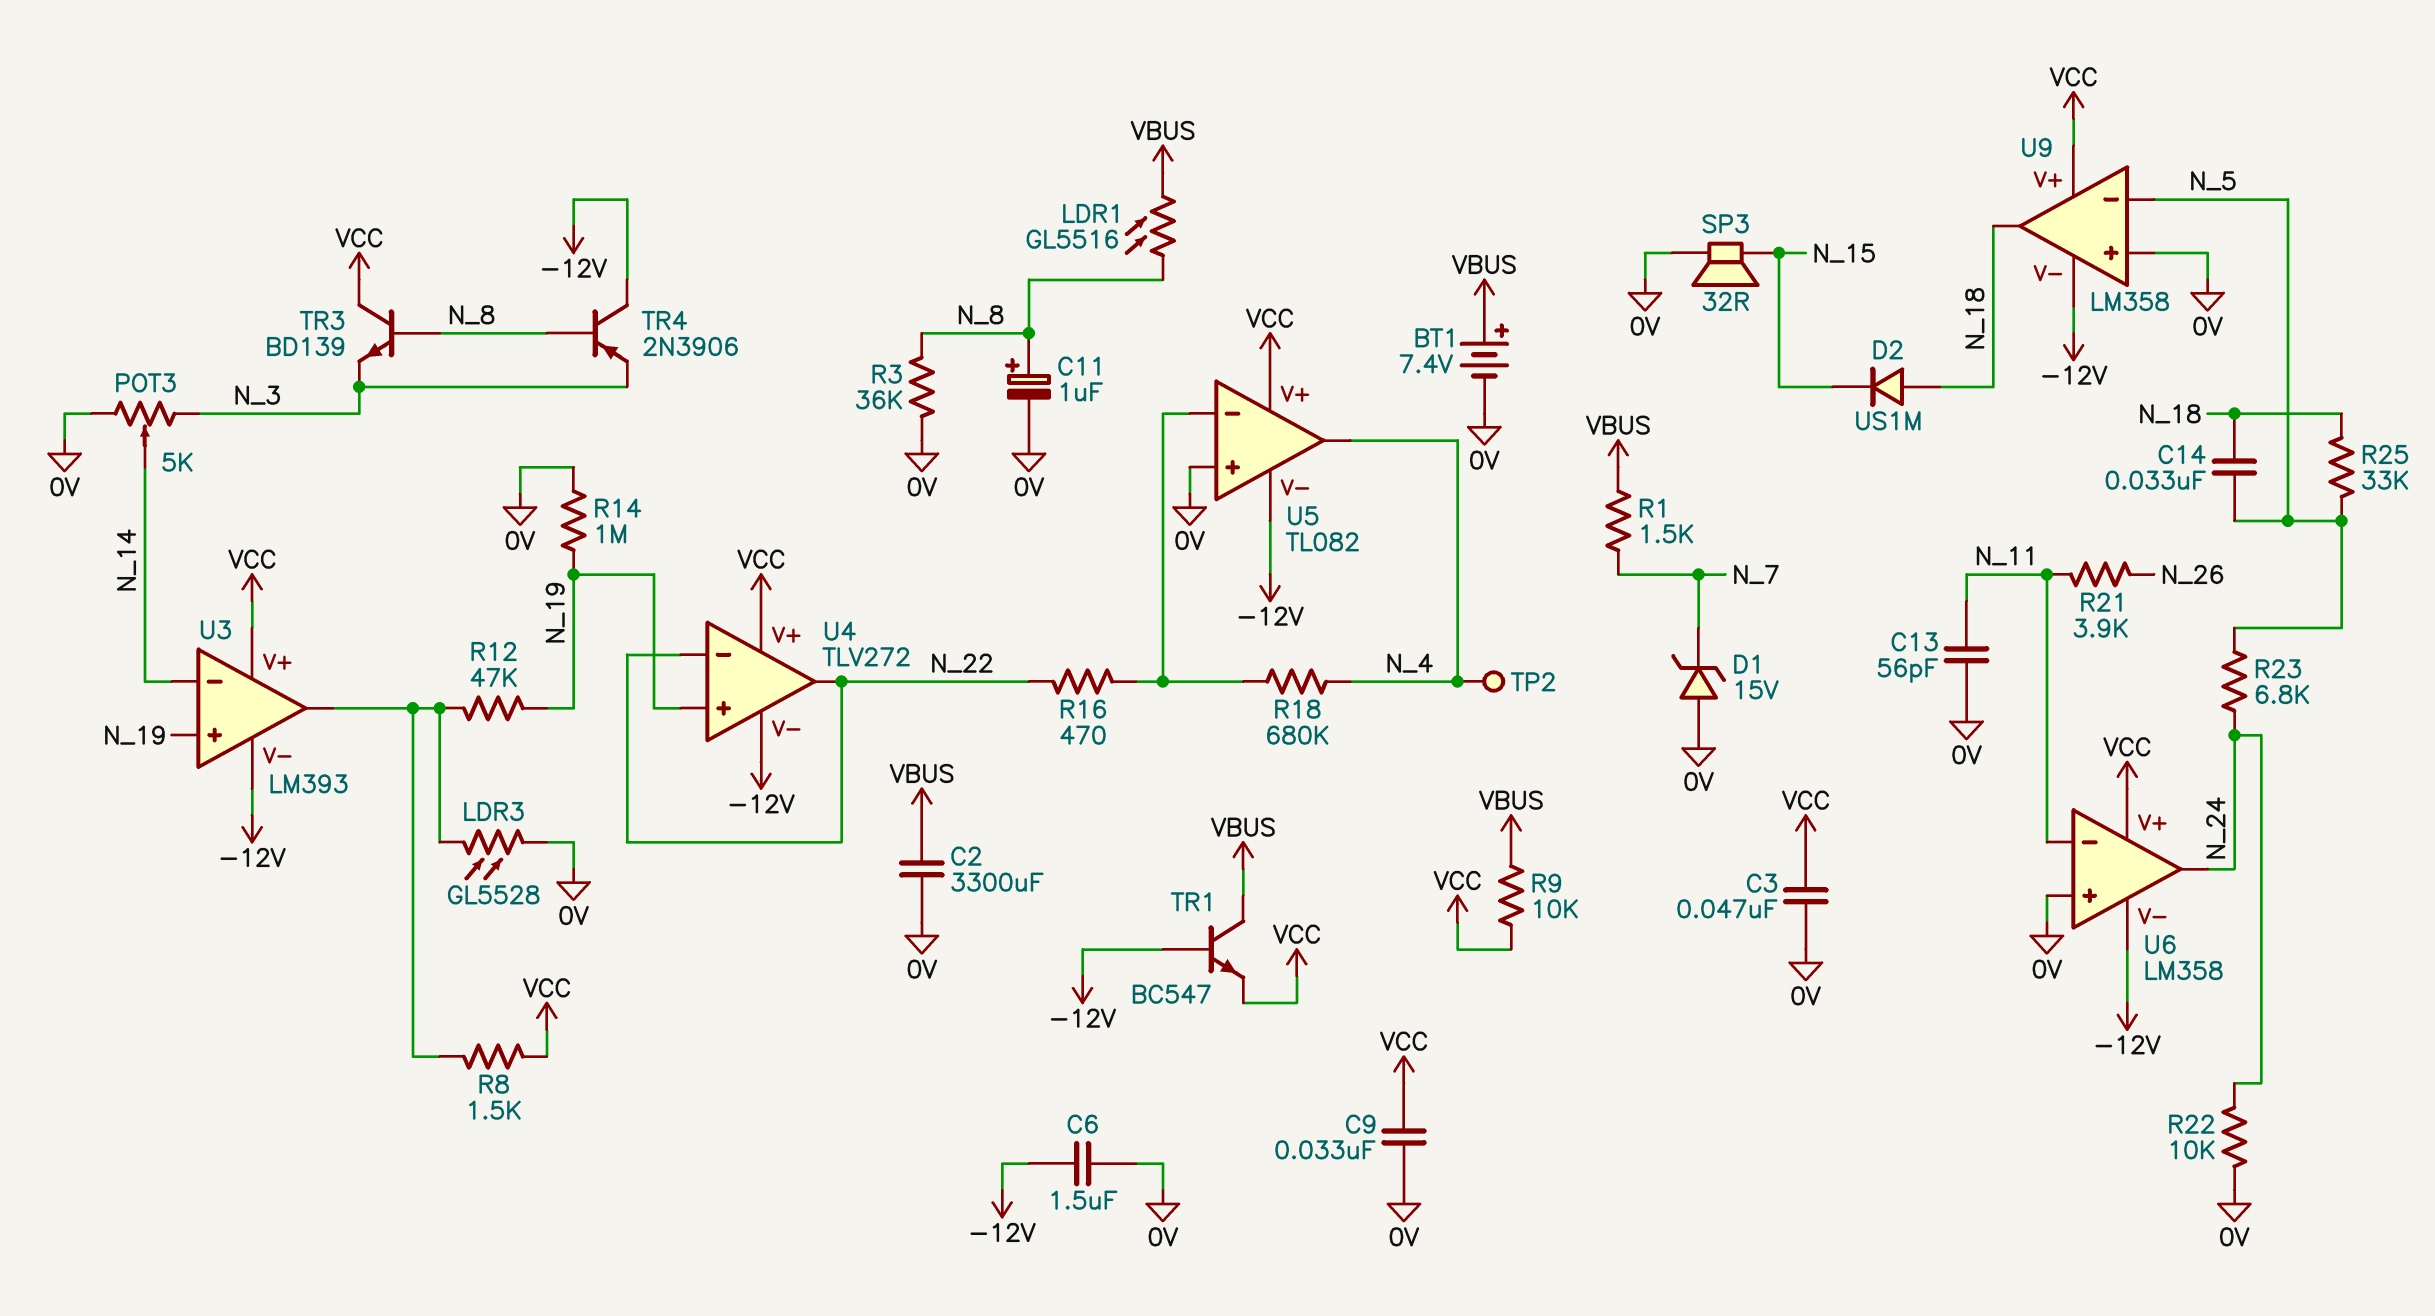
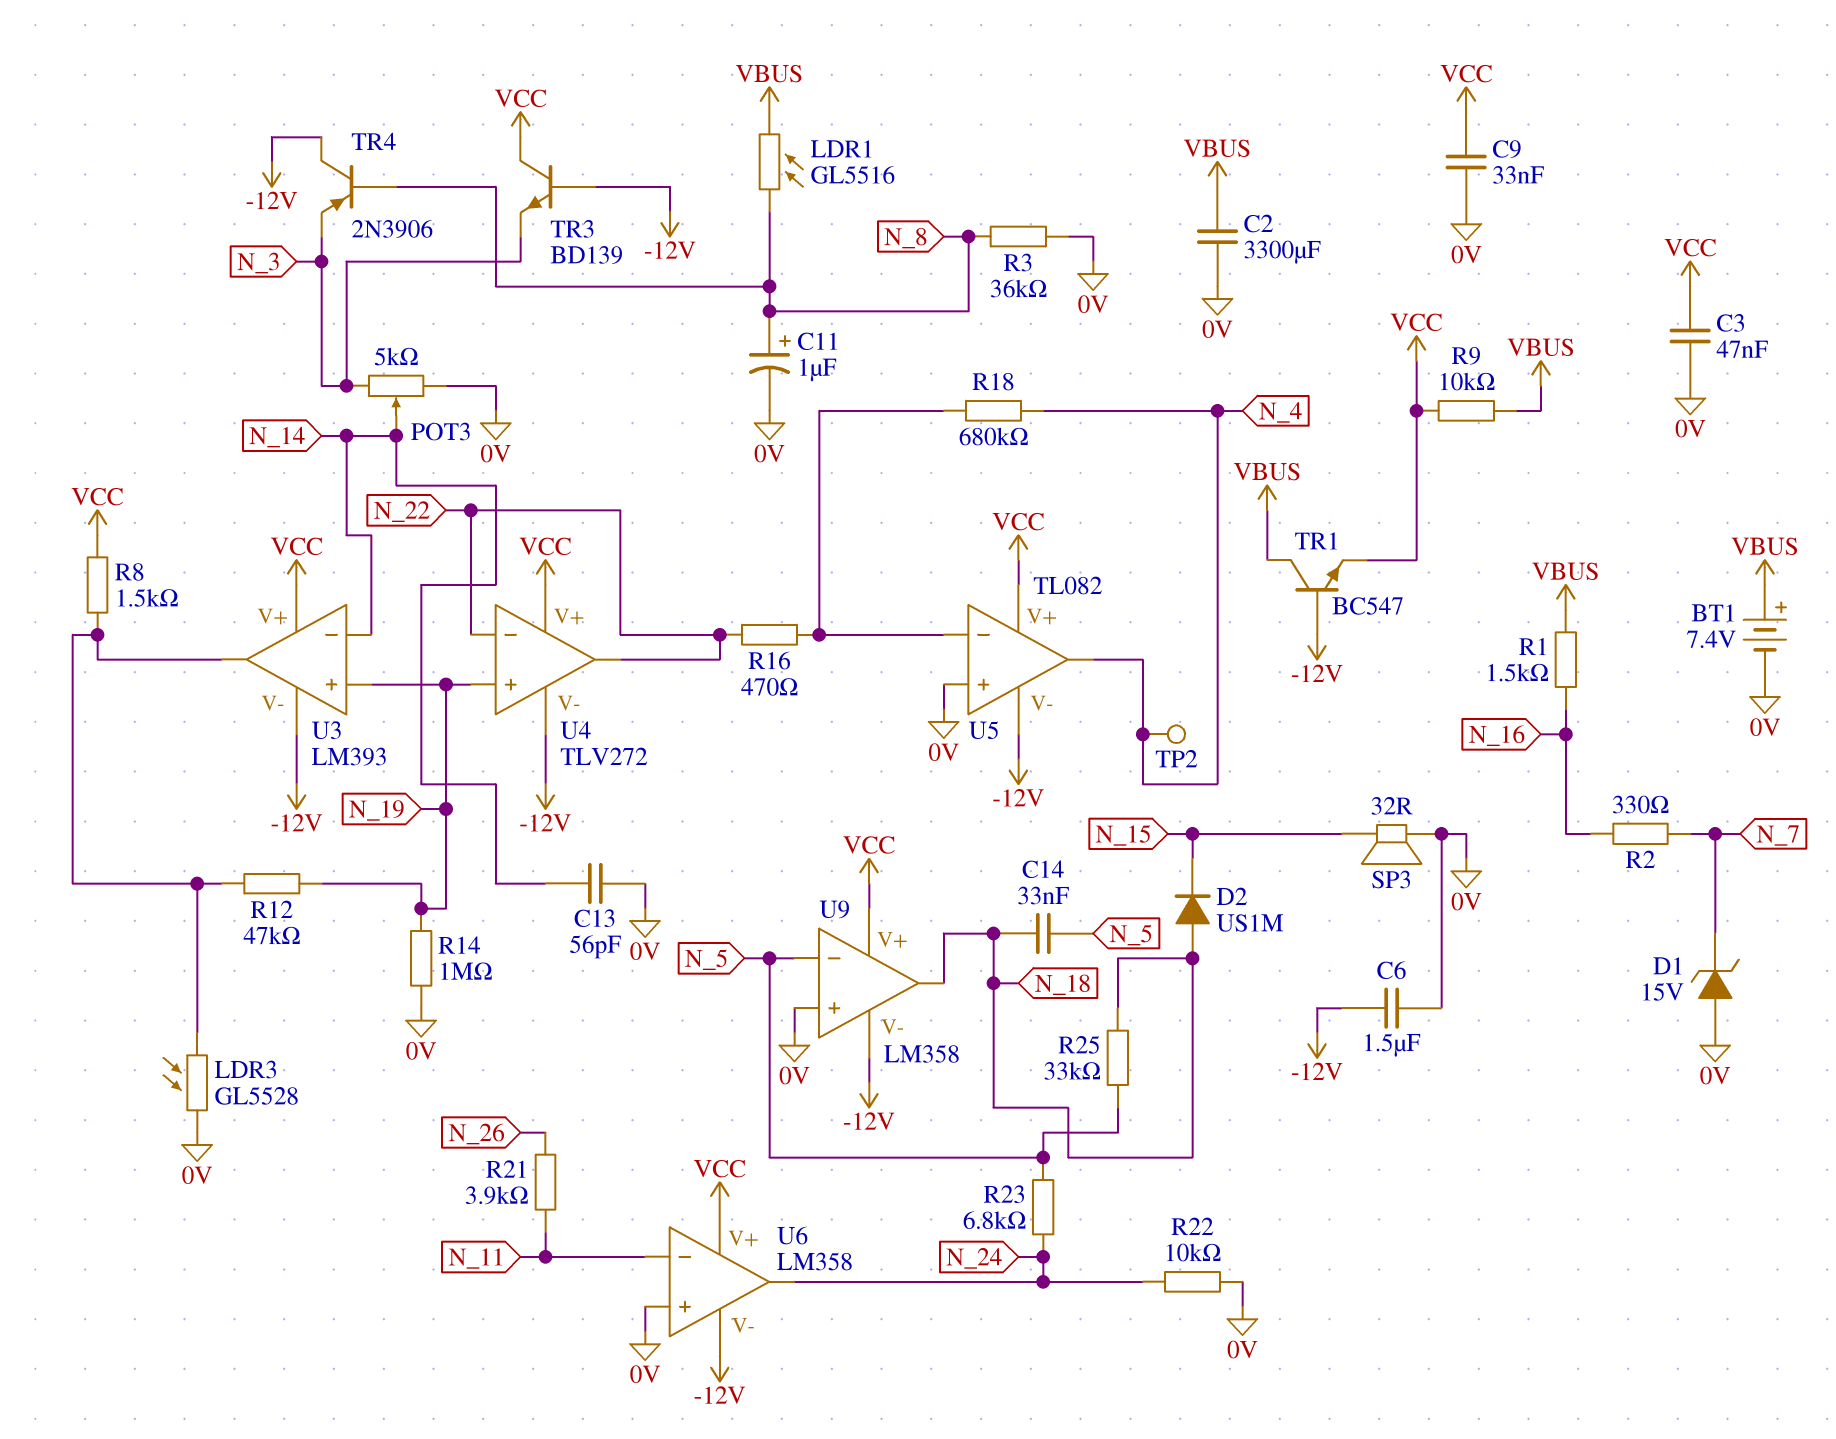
C13: 56pF (0V, N_11) -> 56pF (0V, N_14)
R1: 1.5k (N_7, VBUS) -> 1.5k (N_16, VBUS)
R2: none -> 330 (N_7, N_16)
TR3: NPN BD139 (B N_8, C VCC, E N_3) -> NPN BD139 (B -12V, C VCC, E N_3)

